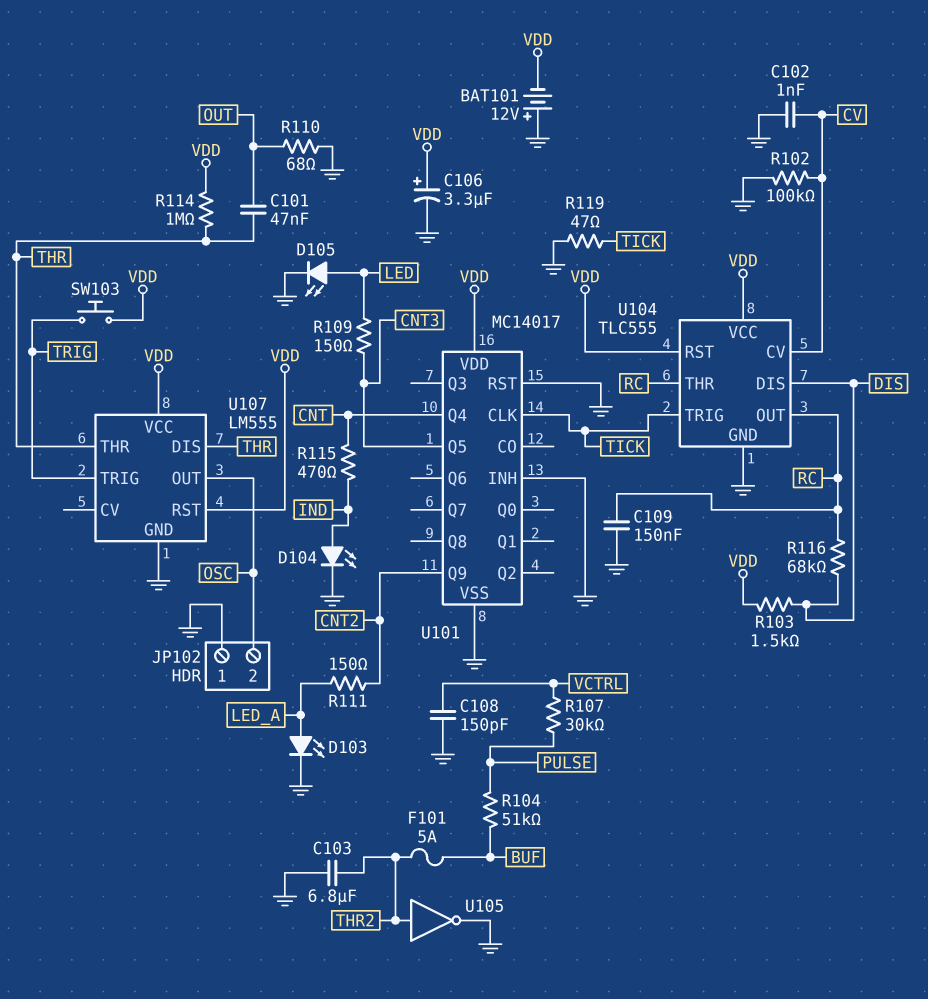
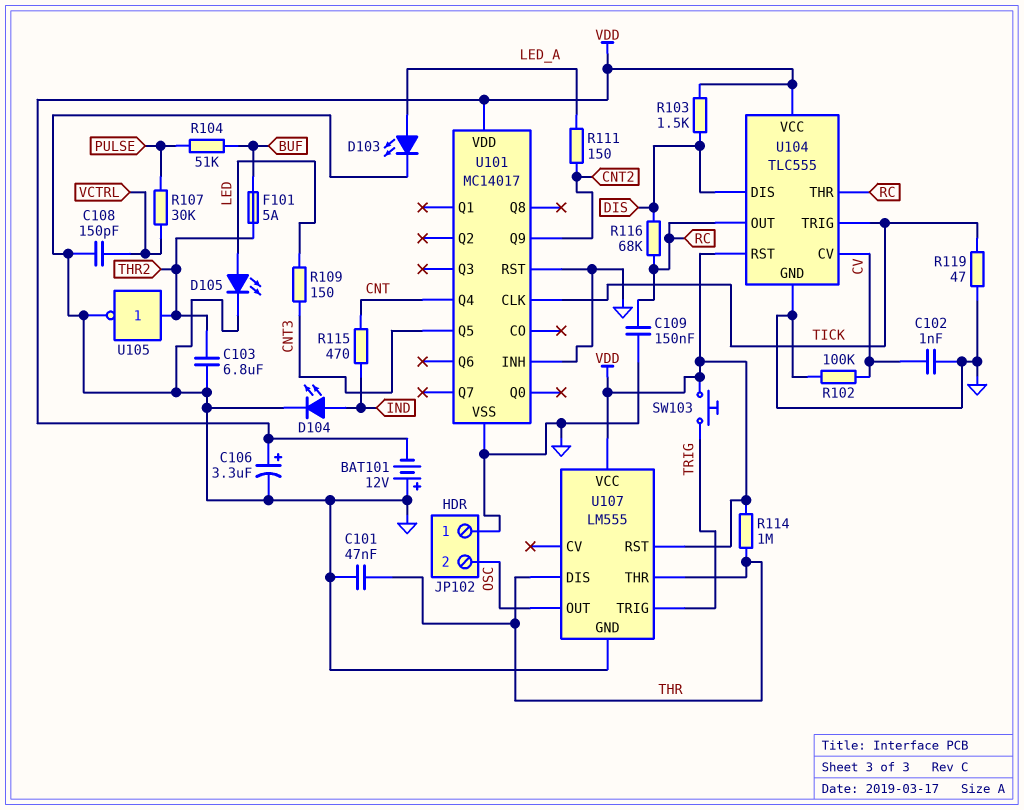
C101: 47nF (OUT, THR) -> 47nF (GND, THR)
R110: 68 (GND, OUT) -> none

